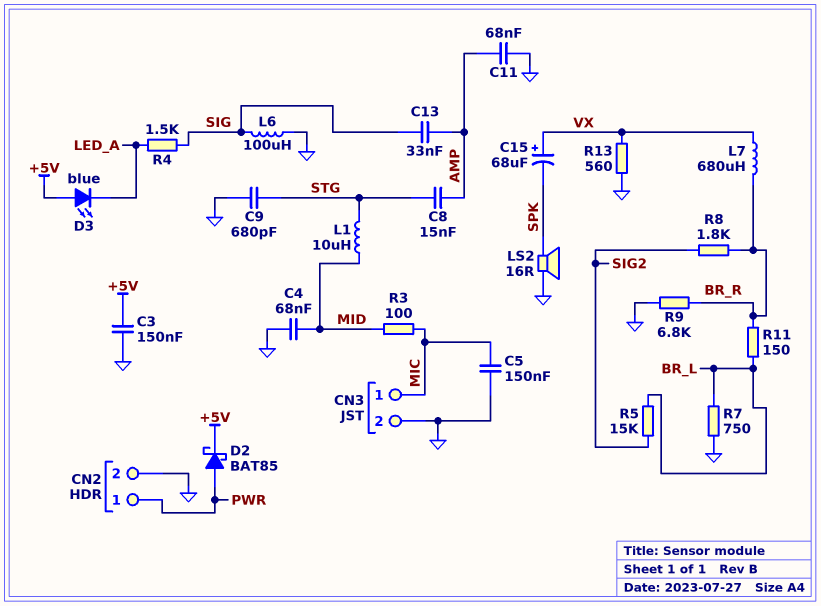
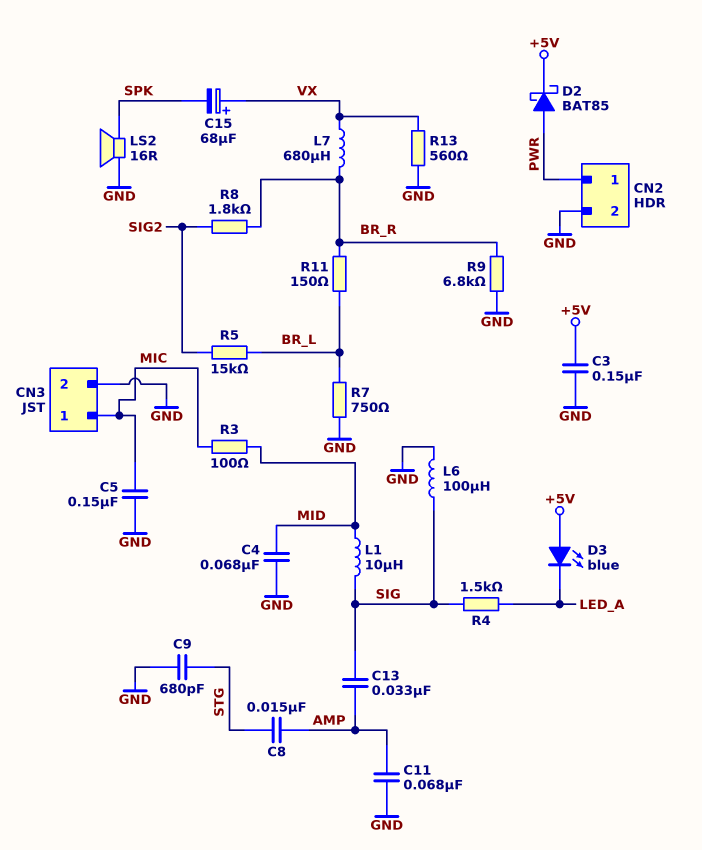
L1: 10uH (MID, STG) -> 10uH (MID, SIG)

